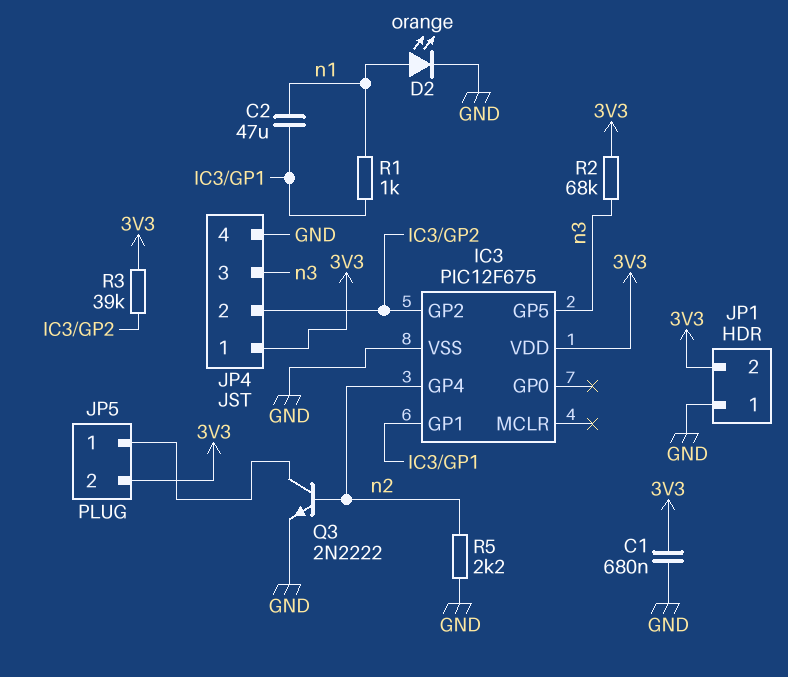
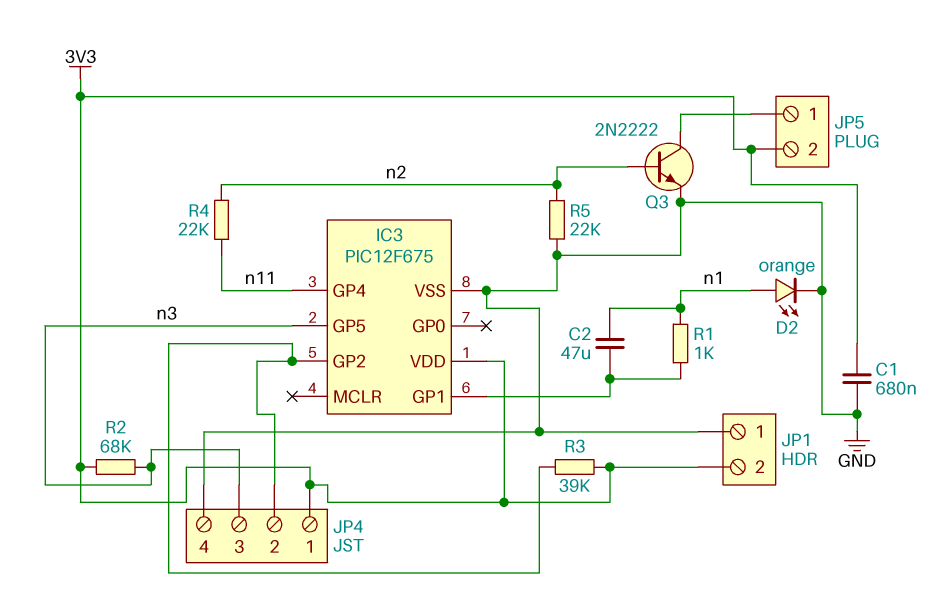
IC3 pin GP4: n2 -> n11
R4: none -> 22k (n2, n11)
R5: 2.2k (GND, n2) -> 22k (GND, n2)

